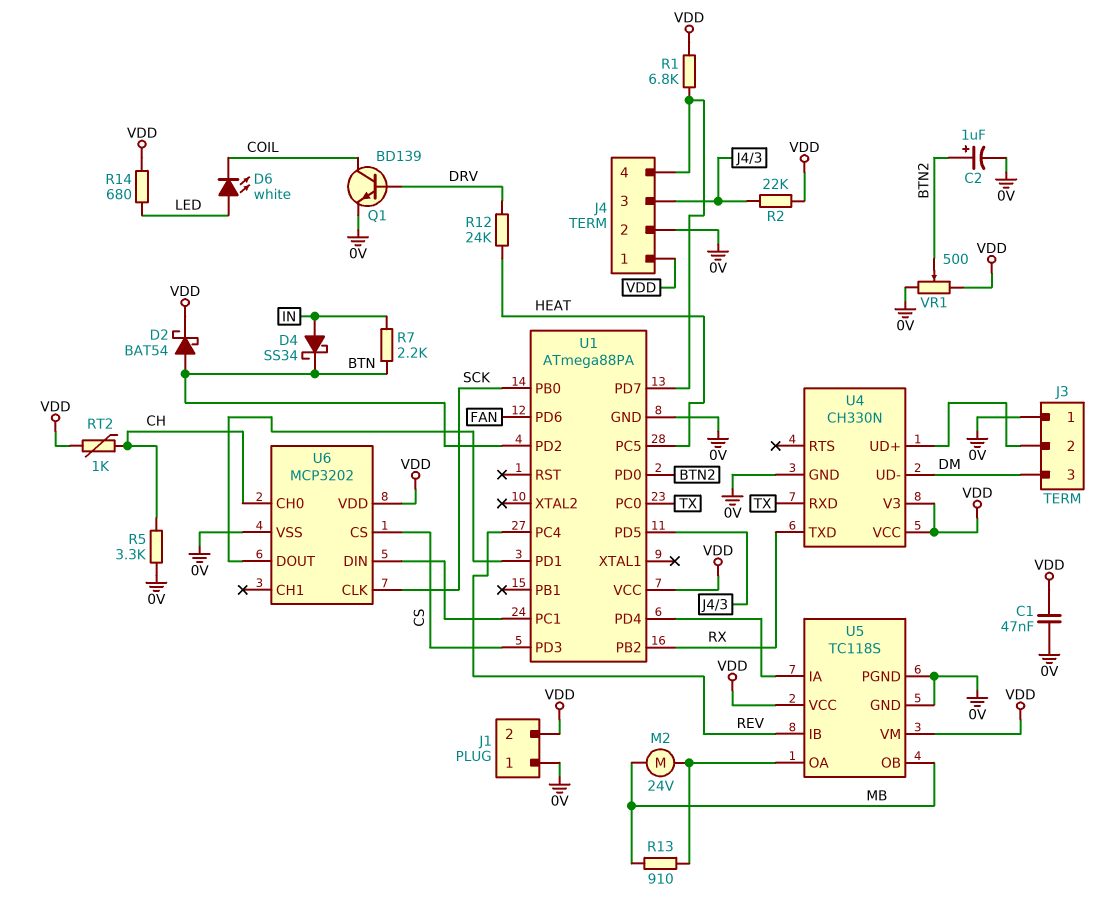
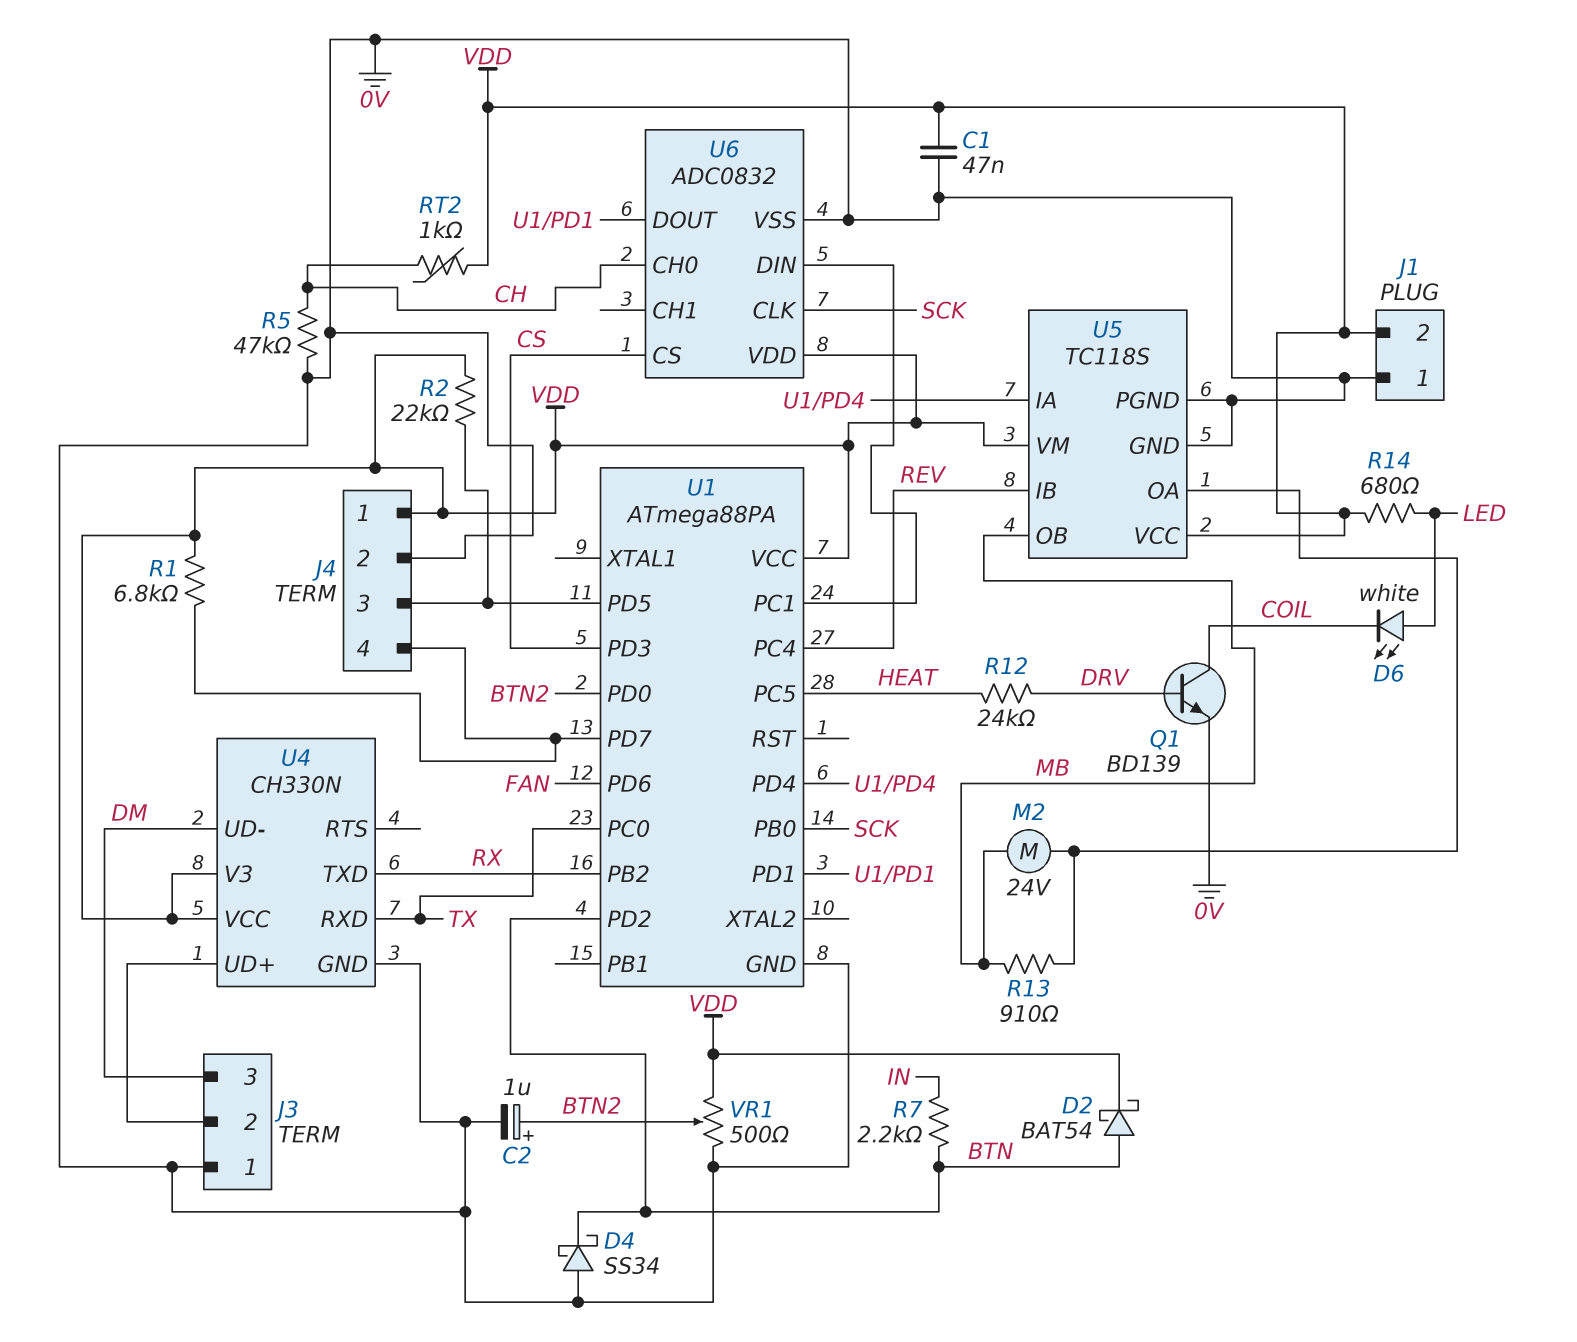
D4: schottky SS34 (A IN, K BTN) -> schottky SS34 (A 0V, K BTN)
R5: 3.3k (0V, CH) -> 47k (0V, CH)
U6: MCP3202 -> ADC0832

